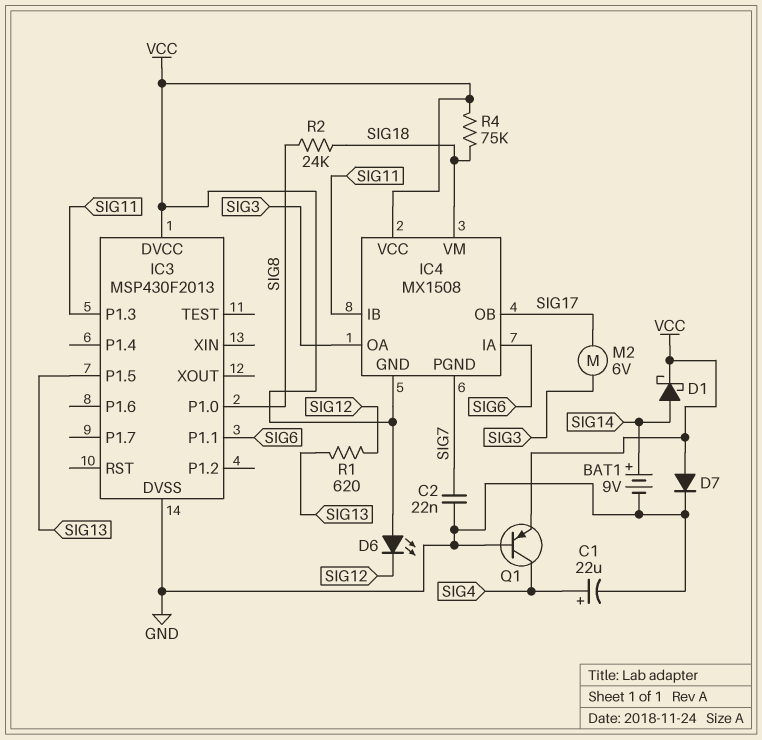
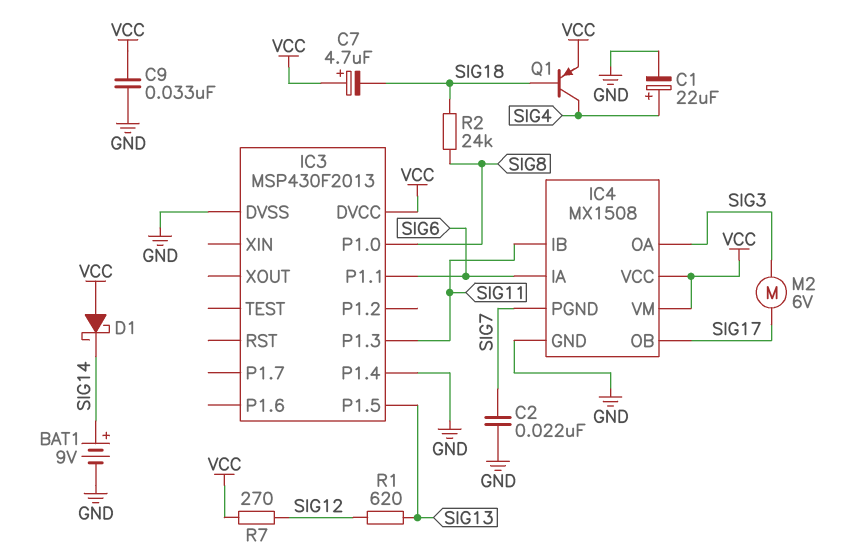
C7: none -> 4.7uF (plus VCC, minus SIG18)
C9: none -> 33nF (GND, VCC)
D1: schottky (A SIG14, K VCC) -> schottky (A VCC, K SIG14)
D6: LED (A VCC, K SIG12) -> none
D7: diode (A VCC, K GND) -> none
IC3 pin P1.4: none -> GND
IC4 pin GND: VCC -> GND
IC4 pin VM: SIG18 -> VCC
Q1: PNP (B GND, C SIG4, E VCC) -> PNP (B SIG18, C SIG4, E VCC)
R4: 75k (SIG18, VCC) -> none
R7: none -> 270 (SIG12, VCC)

